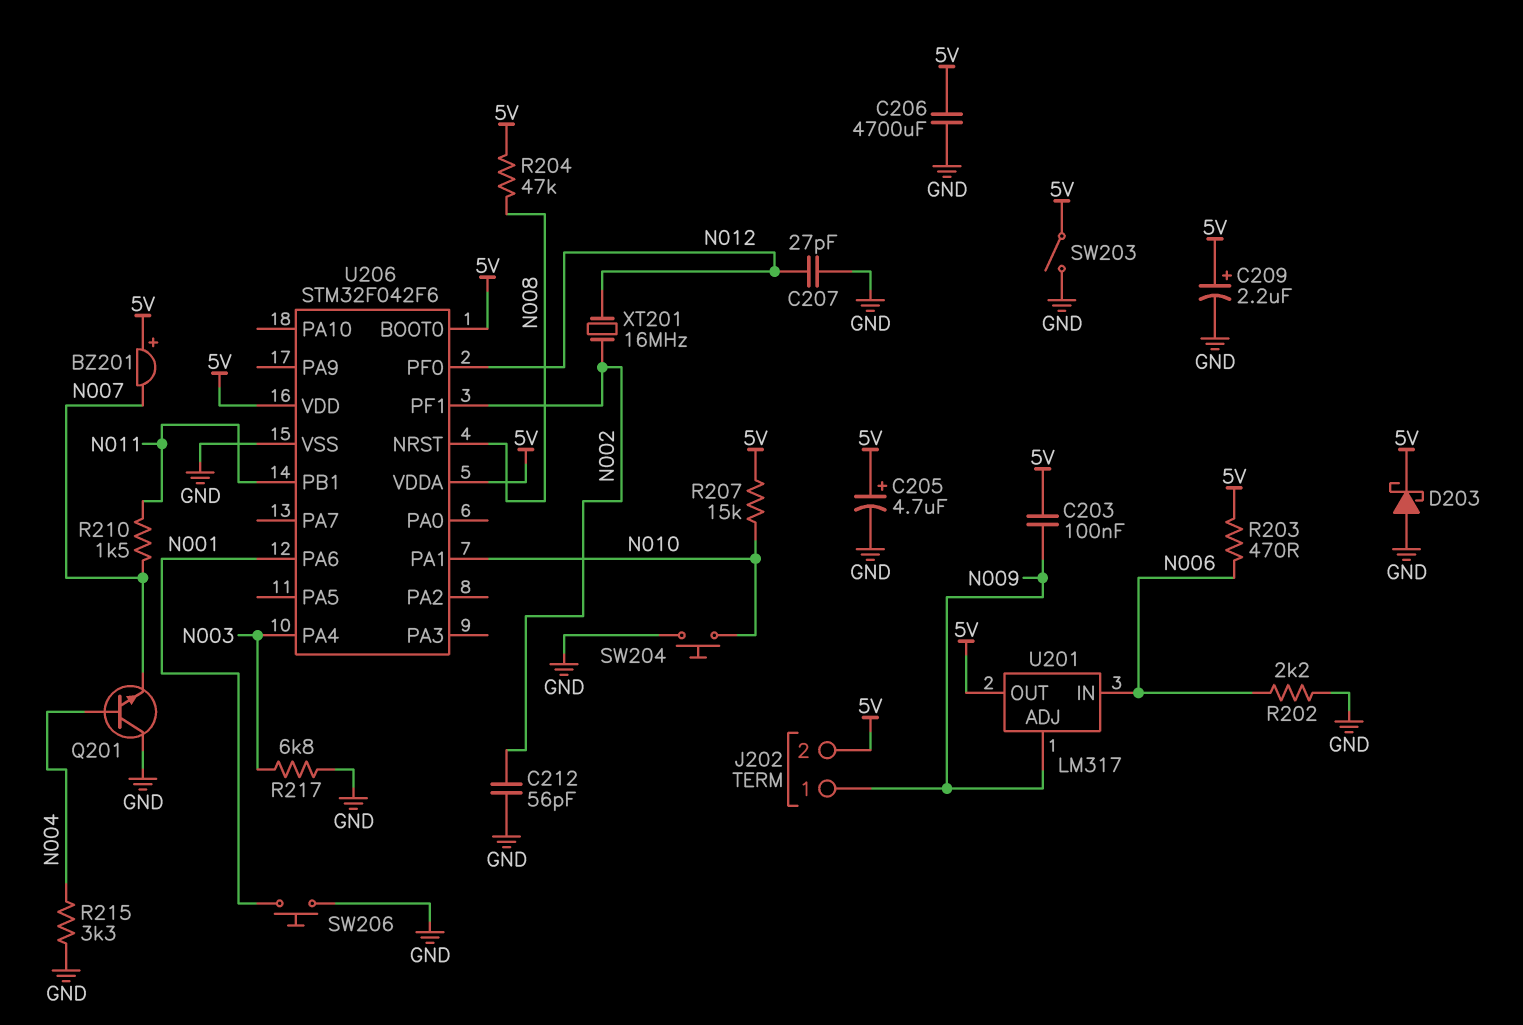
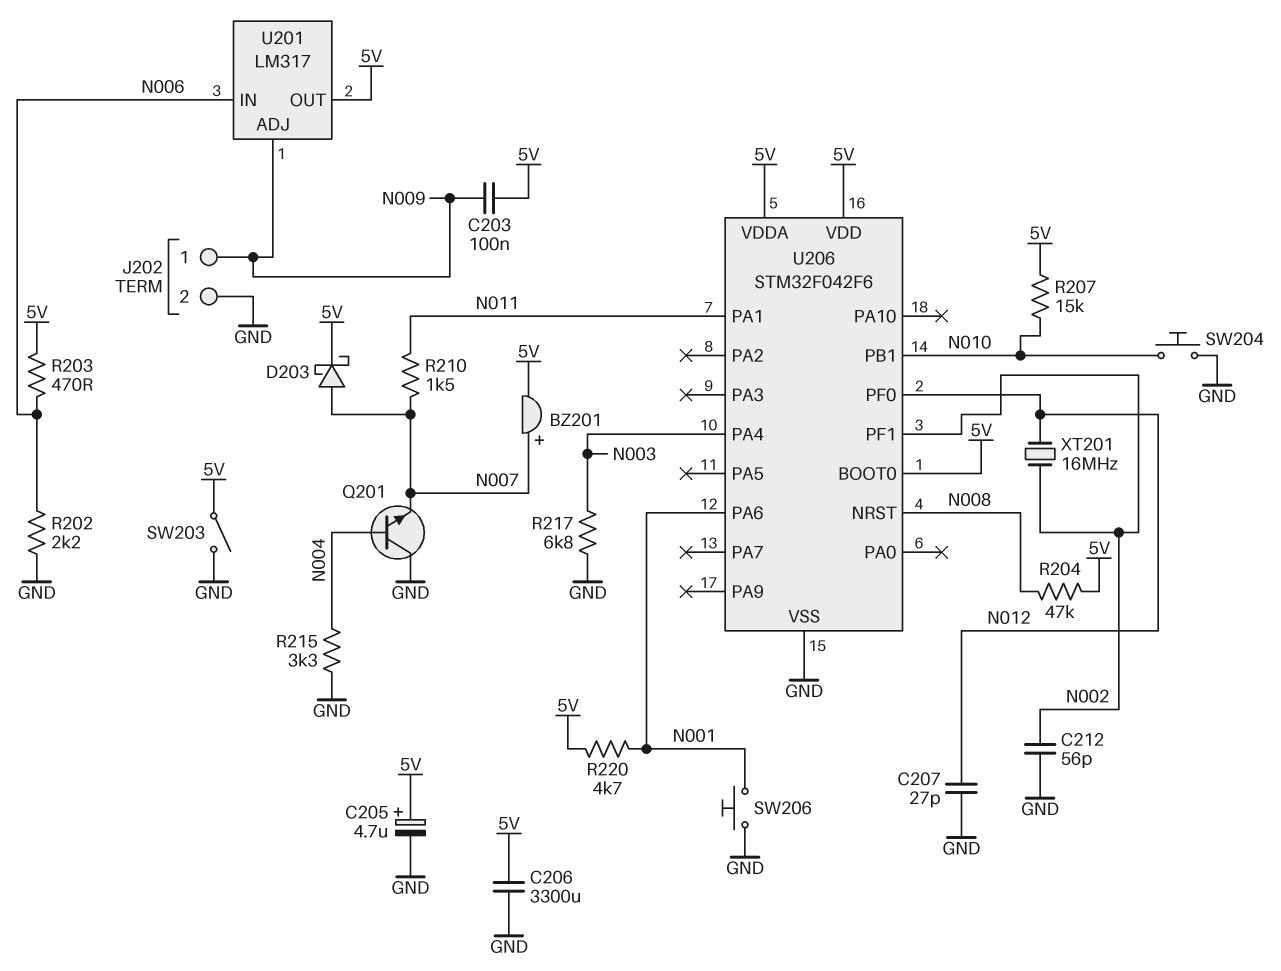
BZ201: buzzer (plus 5V, minus N007) -> buzzer (plus N007, minus 5V)
C206: 4700uF (5V, GND) -> 3300uF (5V, GND)
C209: 2.2uF (plus 5V, minus GND) -> none
D203: schottky (A GND, K 5V) -> schottky (A N007, K 5V)
J202 pin 2: 5V -> GND
R220: none -> 4.7k (5V, N001)
U206 pin PA1: N010 -> N011
U206 pin PB1: N011 -> N010

